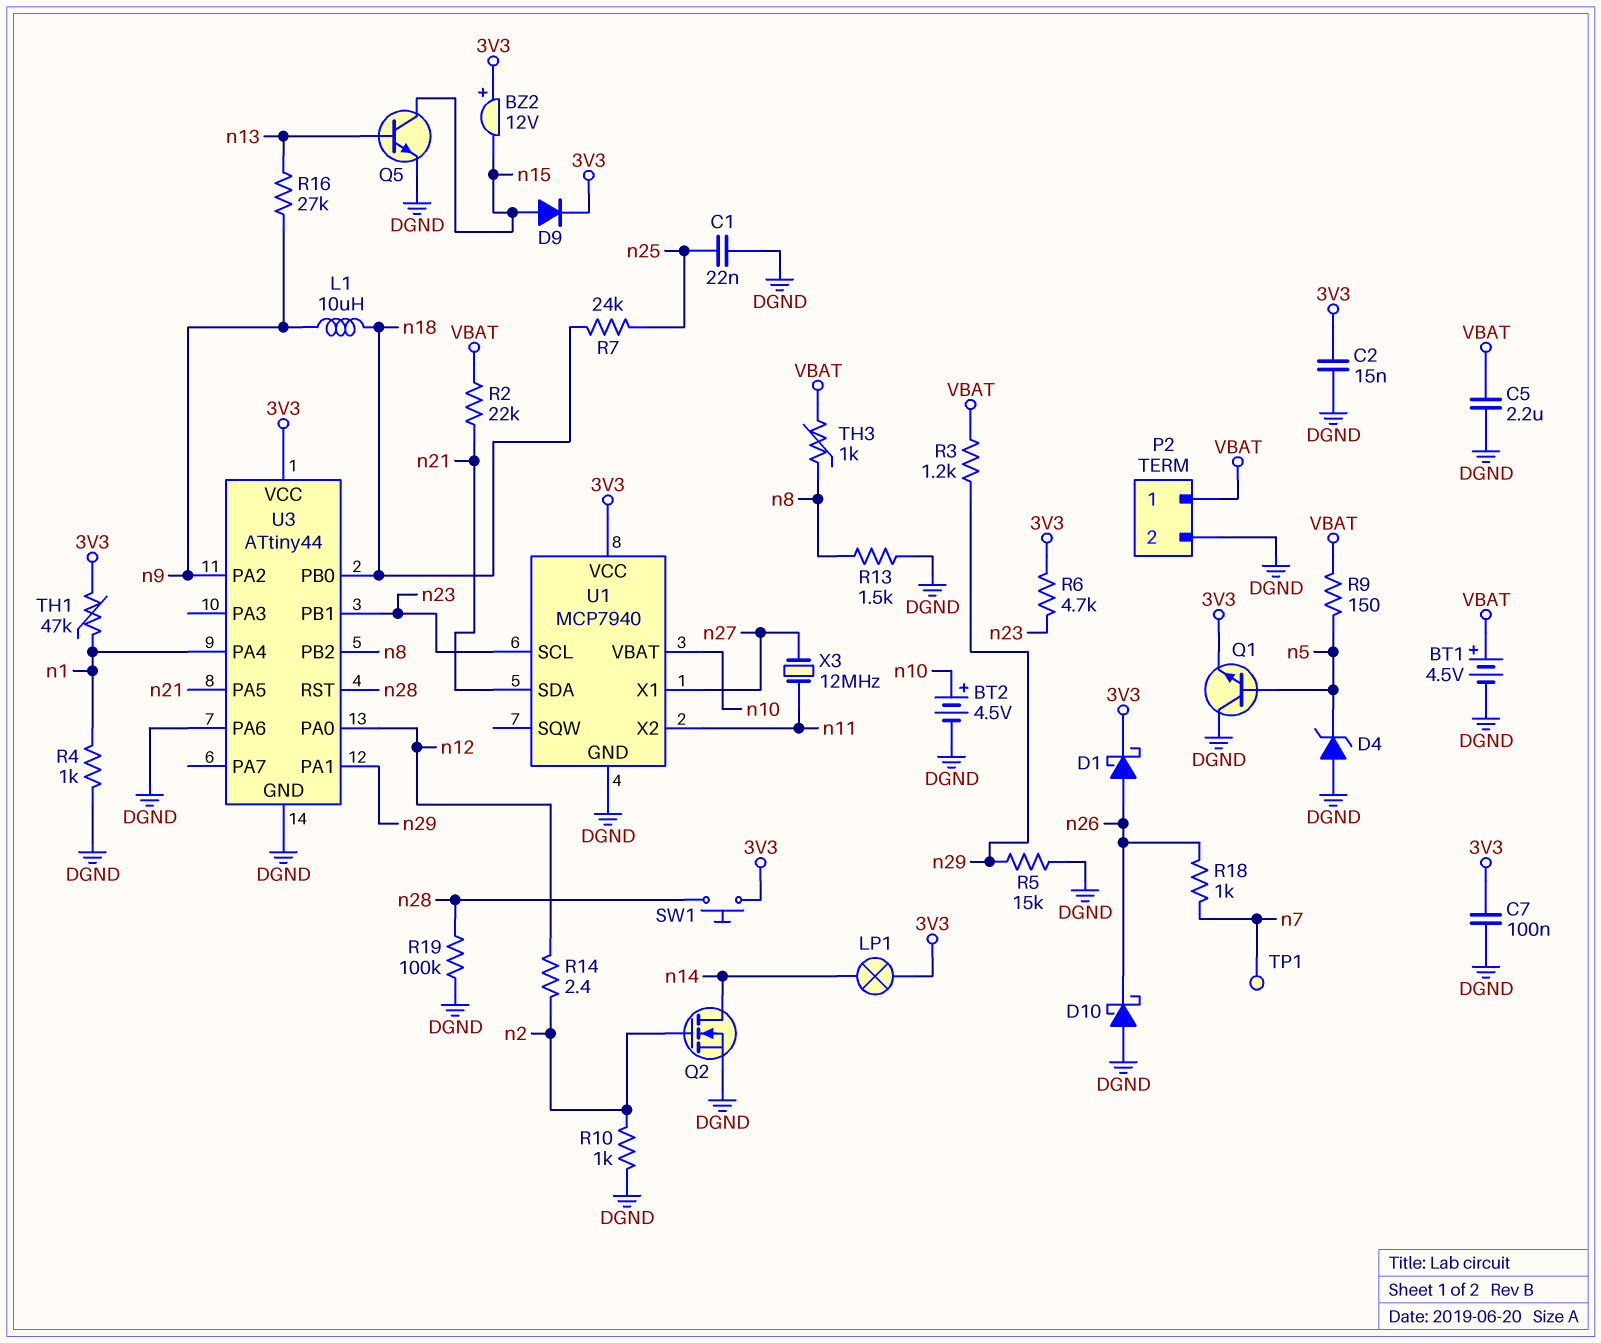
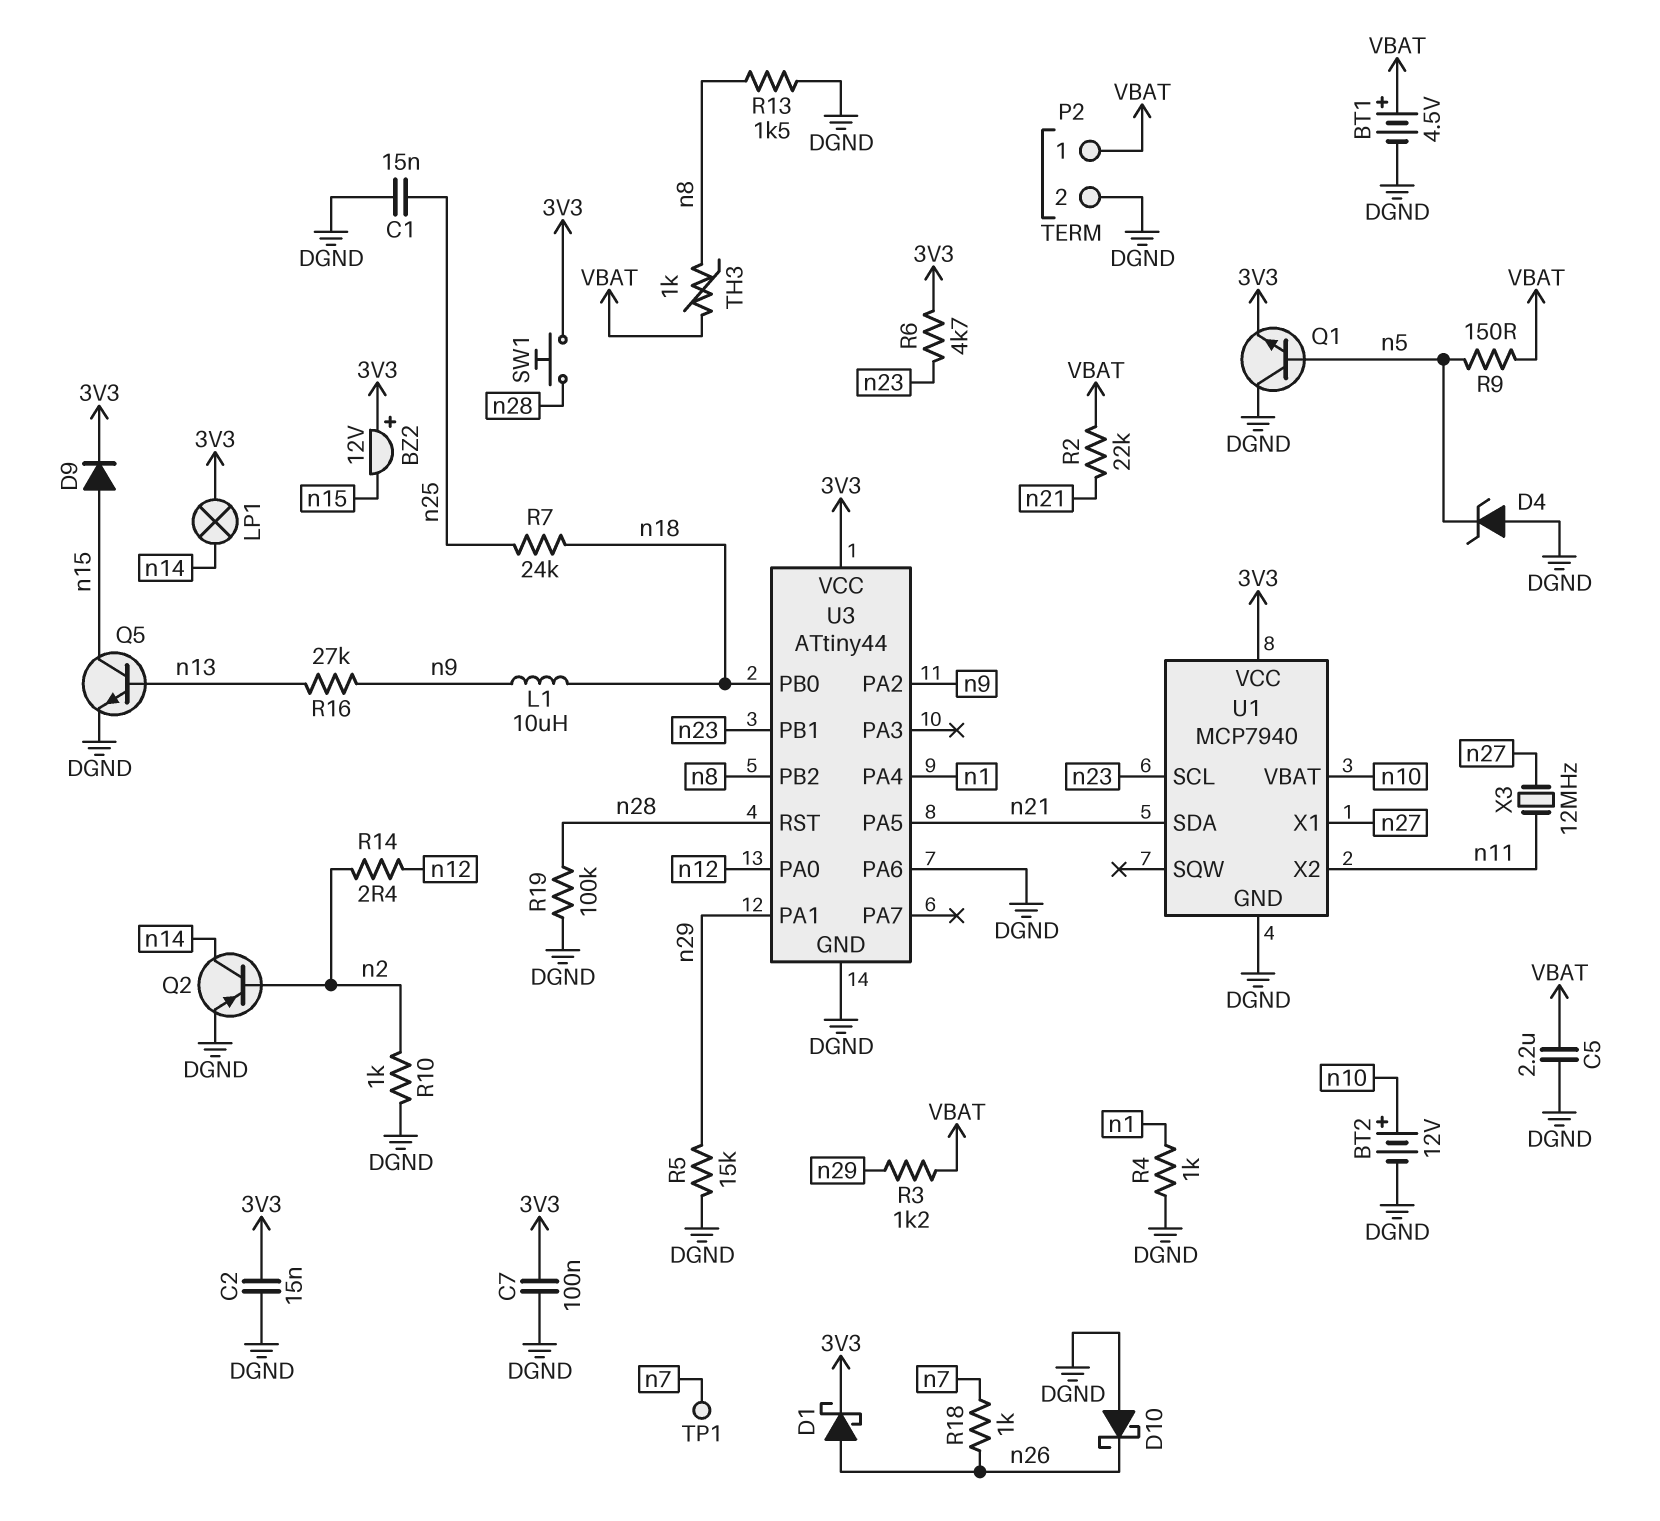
BT2: 4.5V (plus n10, minus DGND) -> 12V (plus n10, minus DGND)
C1: 22nF (DGND, n25) -> 15nF (DGND, n25)
Q2: NMOS (G n2, D n14, S DGND) -> PNP (B n2, C n14, E DGND)
TH1: 47k (3V3, n1) -> none

